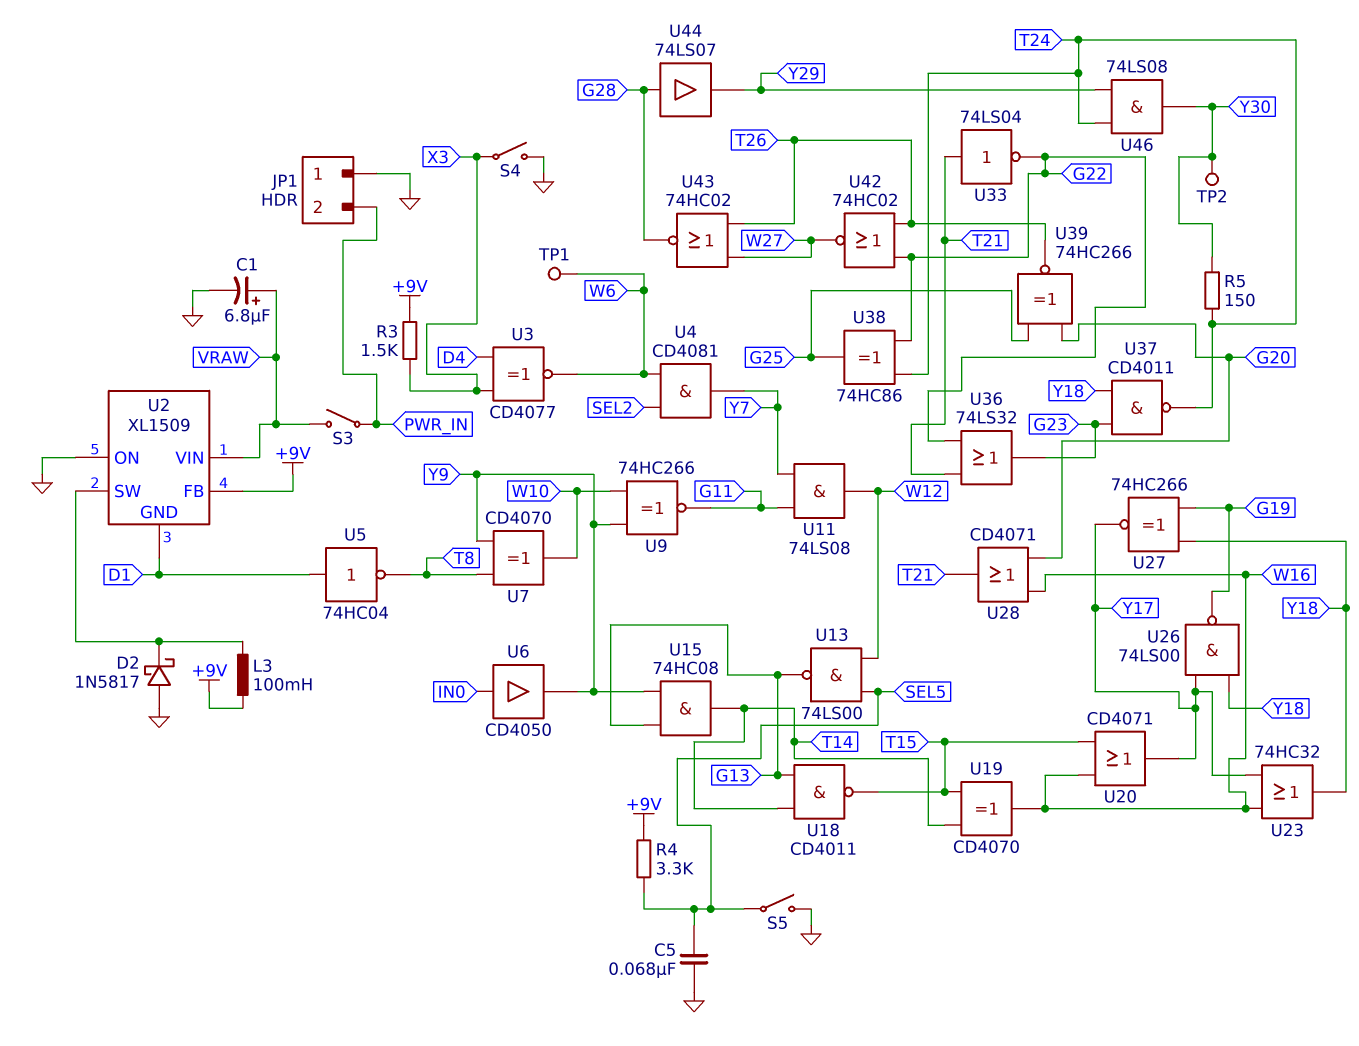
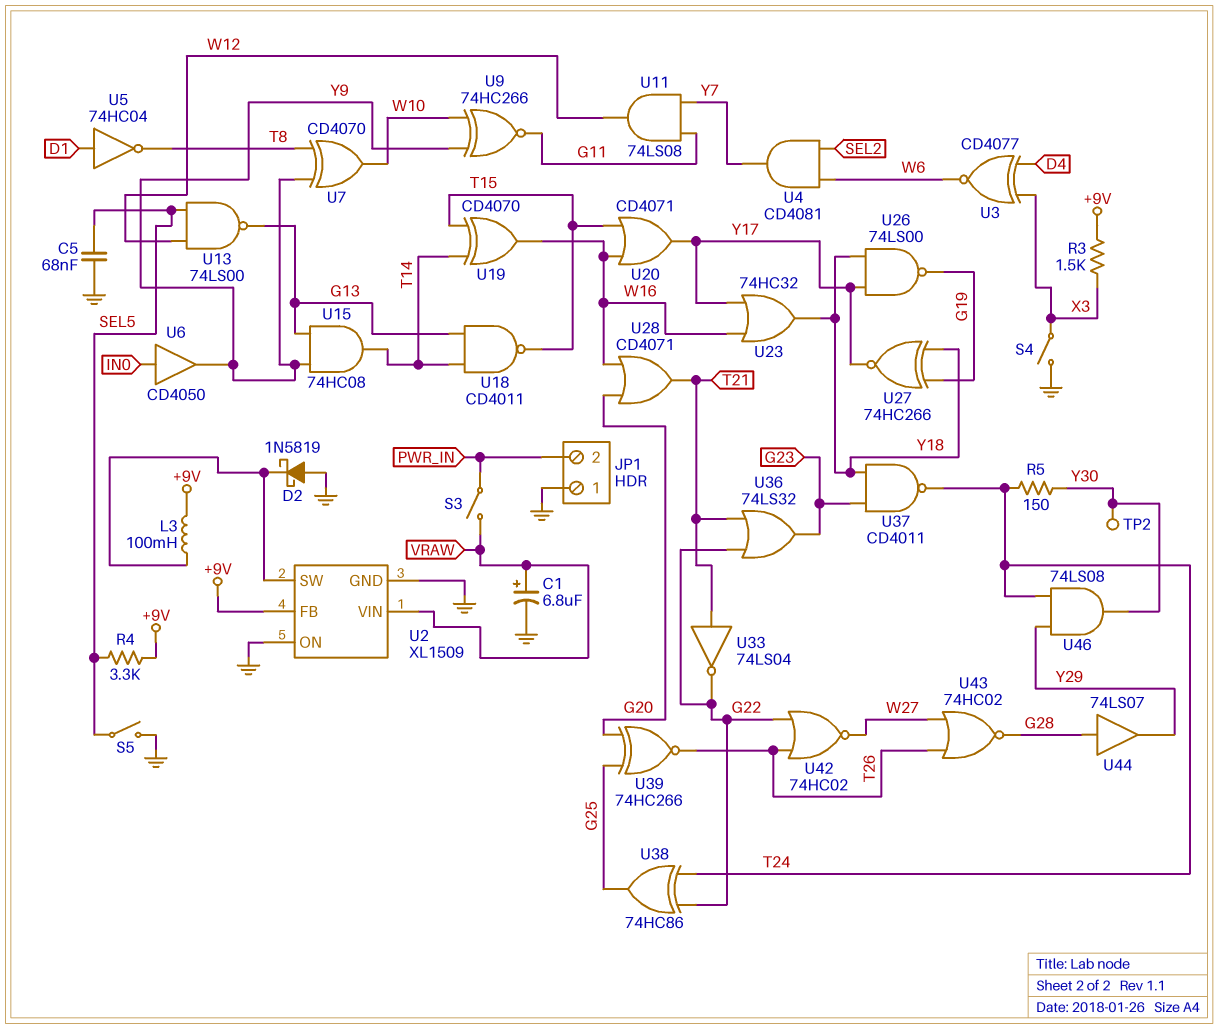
D2: schottky 1N5817 (A GND, K U2/SW) -> schottky 1N5819 (A GND, K U2/SW)
TP1: test point (W6) -> none
U2 pin GND: D1 -> GND

